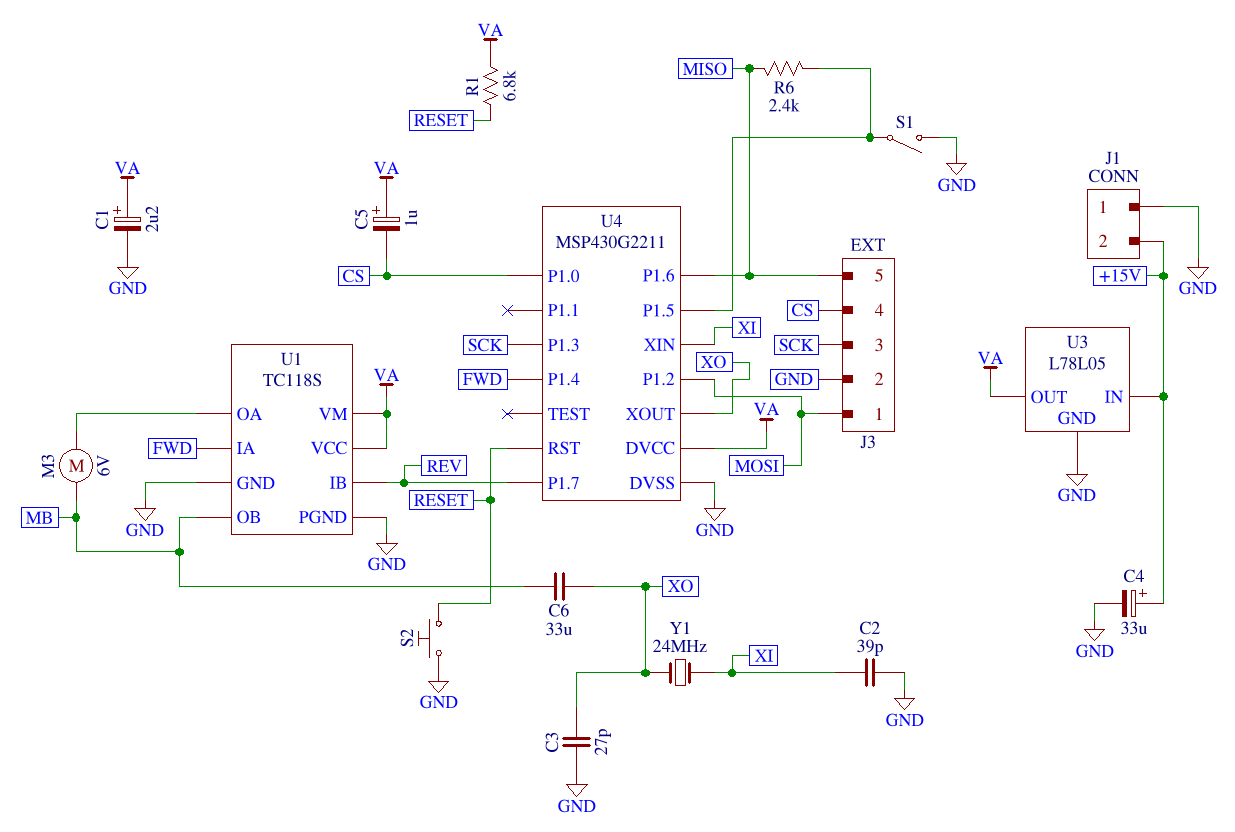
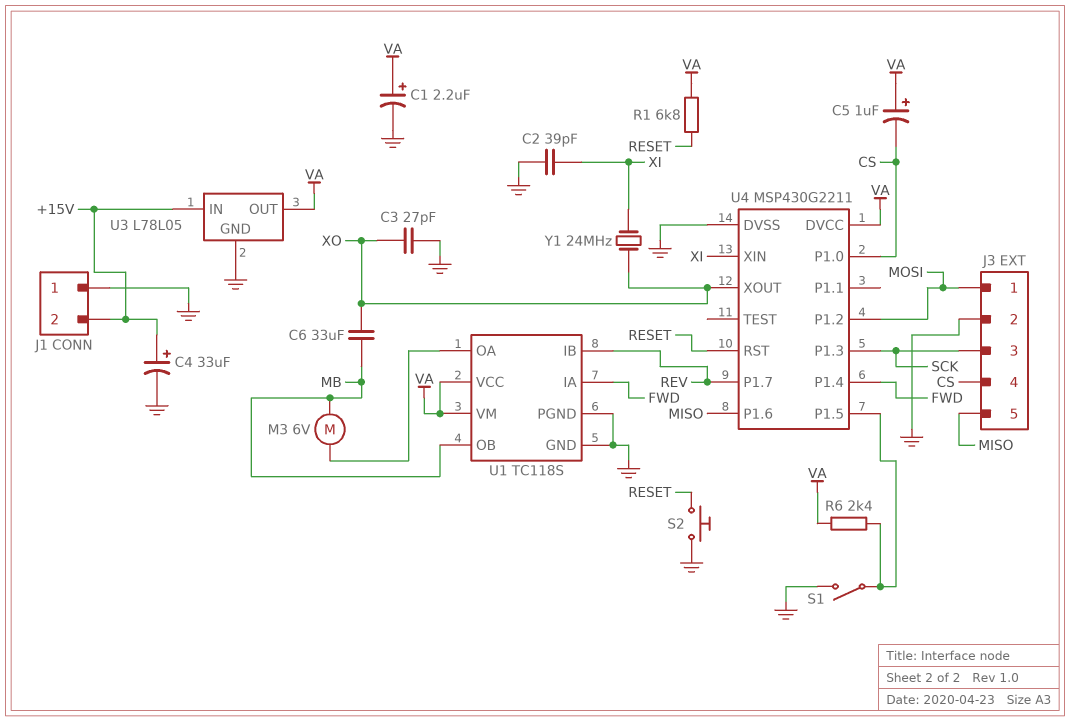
R6: 2.4k (MISO, U4/P1.5) -> 2.4k (U4/P1.5, VA)

